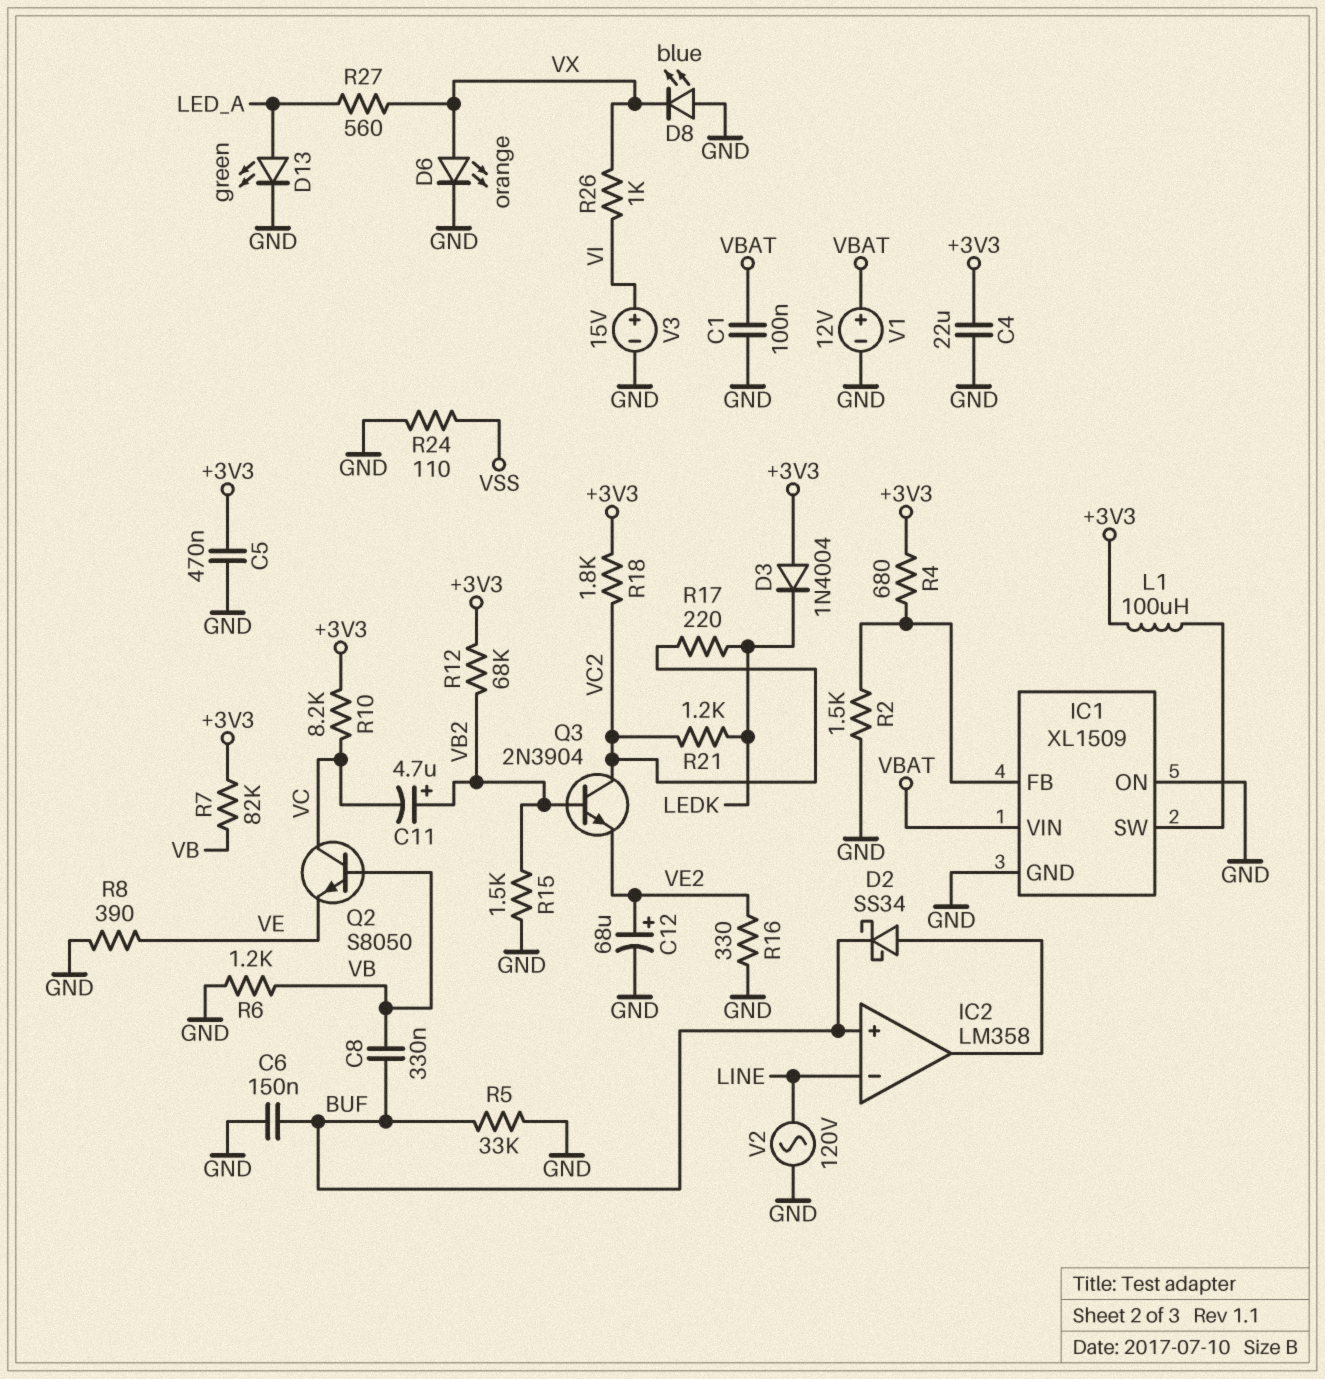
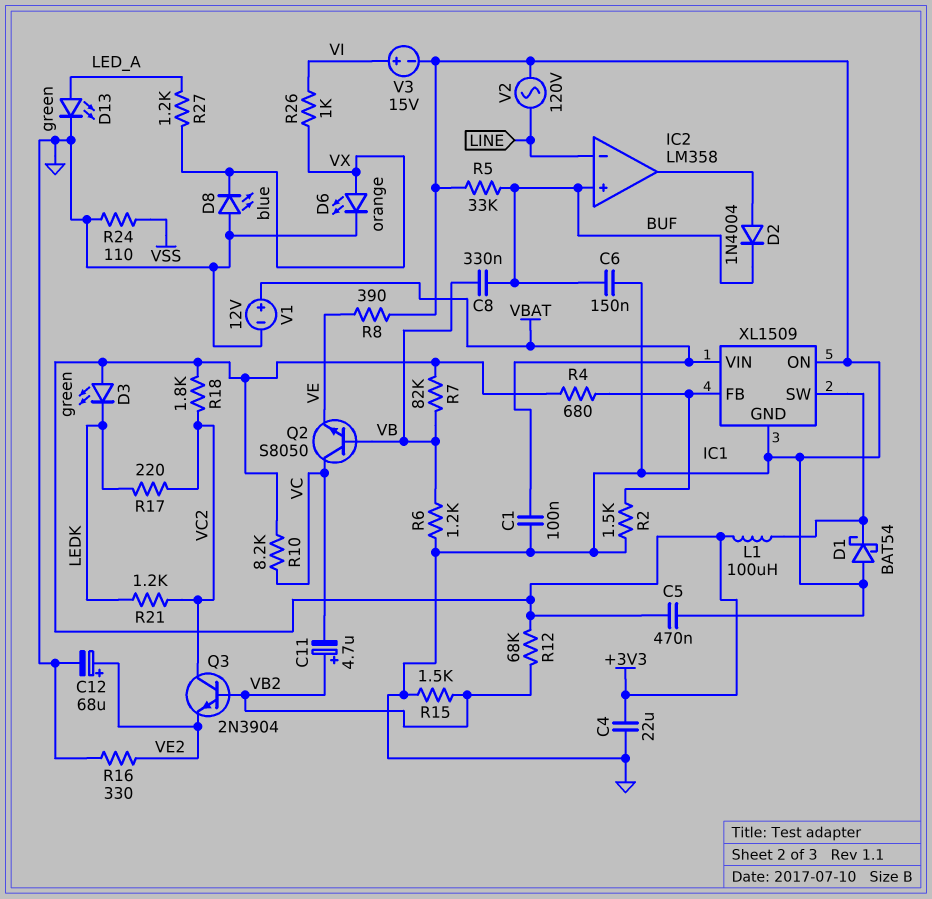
D1: none -> schottky BAT54 (A GND, K IC1/SW)
D2: schottky SS34 (A IC2/out, K BUF) -> diode 1N4004 (A IC2/out, K BUF)
D3: diode 1N4004 (A +3V3, K LEDK) -> LED green (A +3V3, K LEDK)
R27: 560 (LED_A, VX) -> 1.2k (LED_A, VX)

